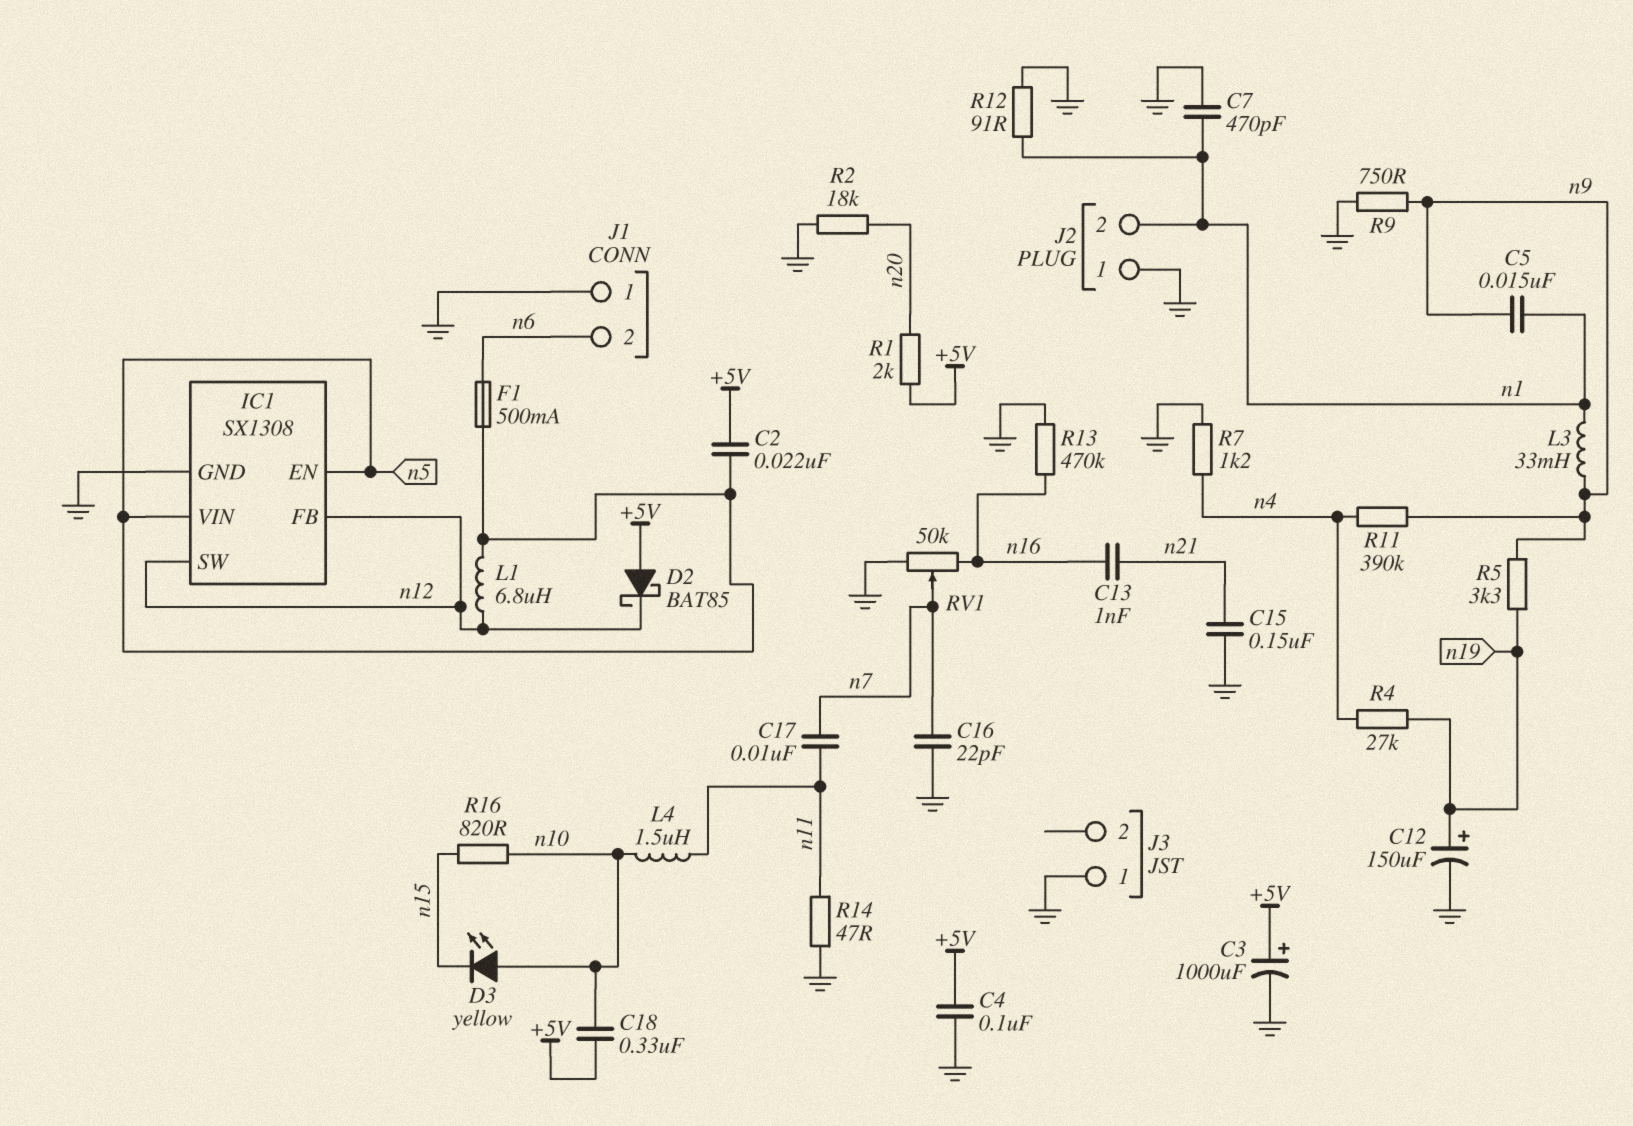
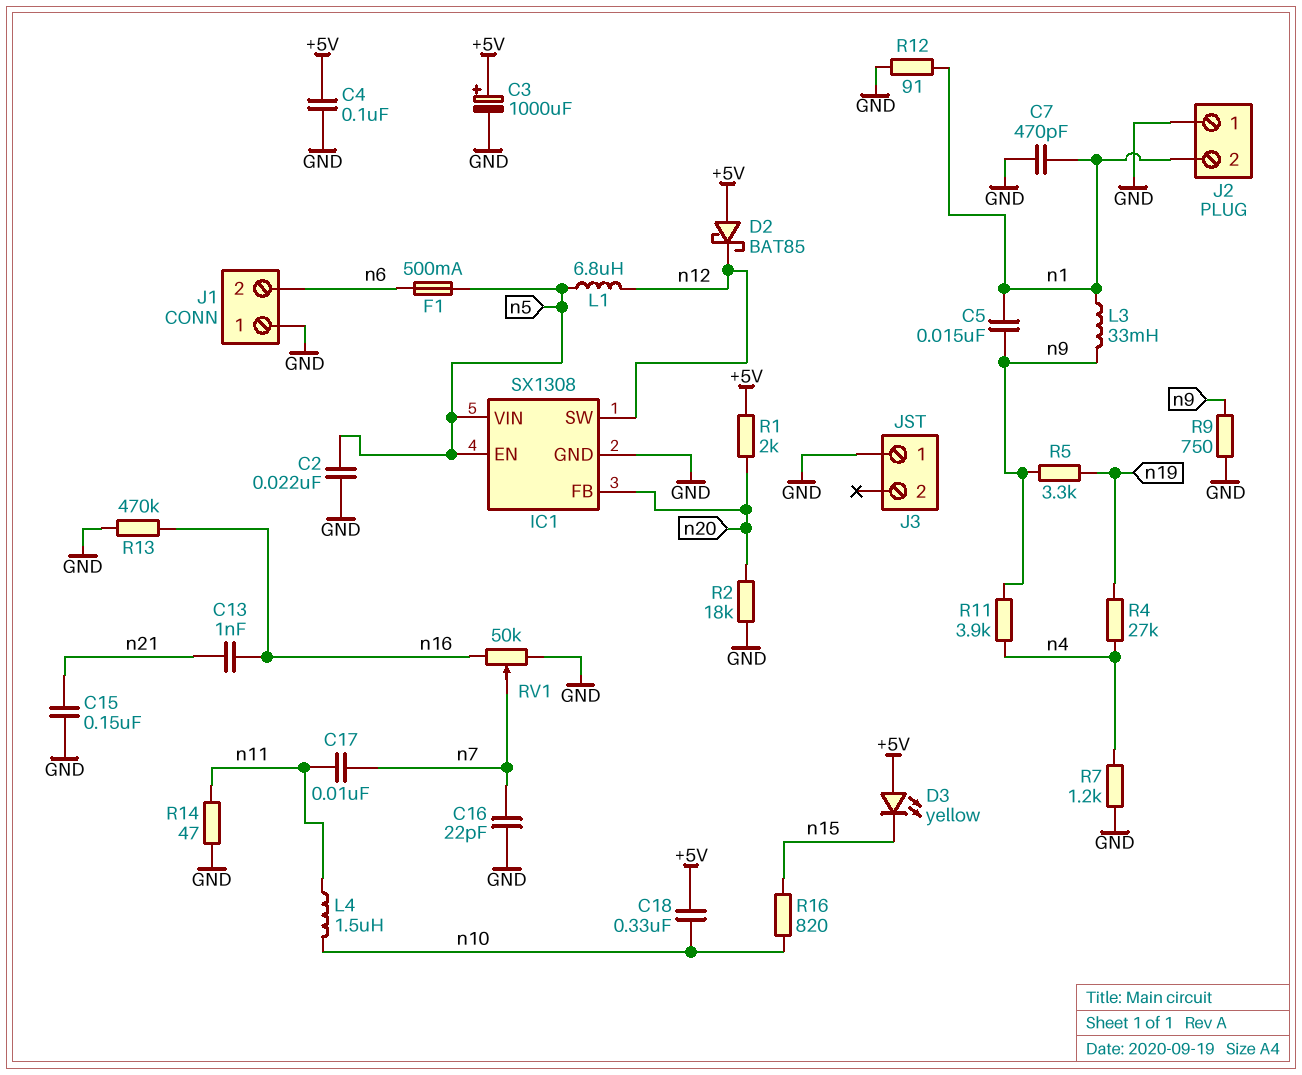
C2: 22nF (+5V, n5) -> 22nF (GND, n5)
C12: 150uF (plus n19, minus GND) -> none
D3: LED yellow (A n10, K n15) -> LED yellow (A +5V, K n15)
IC1 pin FB: n12 -> n20
R11: 390k (n4, n9) -> 3.9k (n4, n9)

